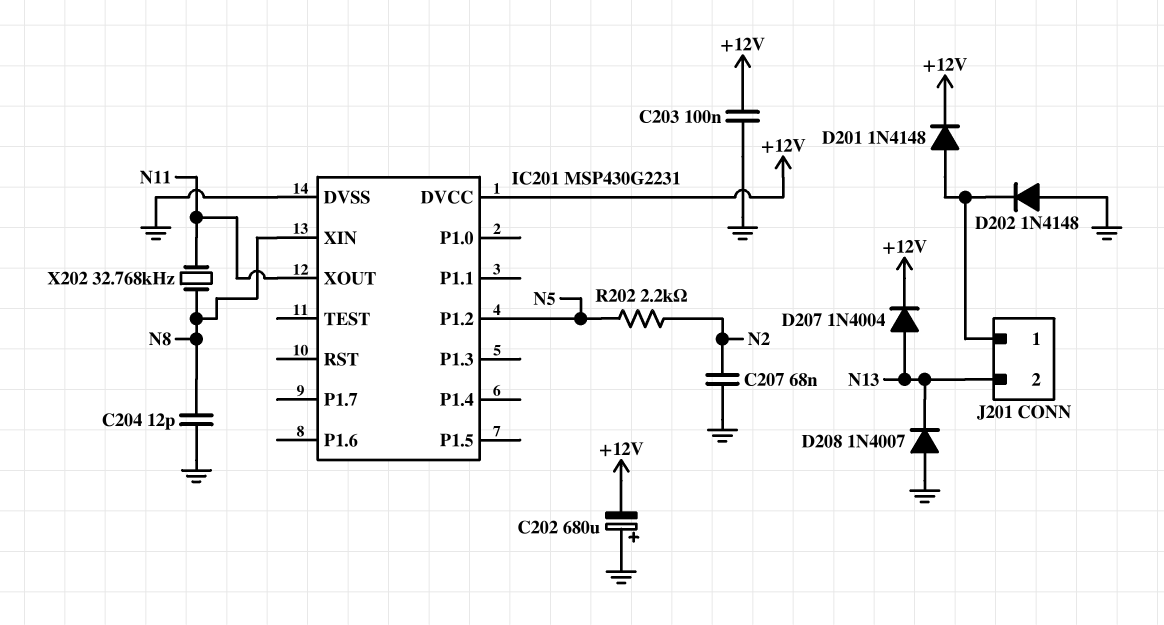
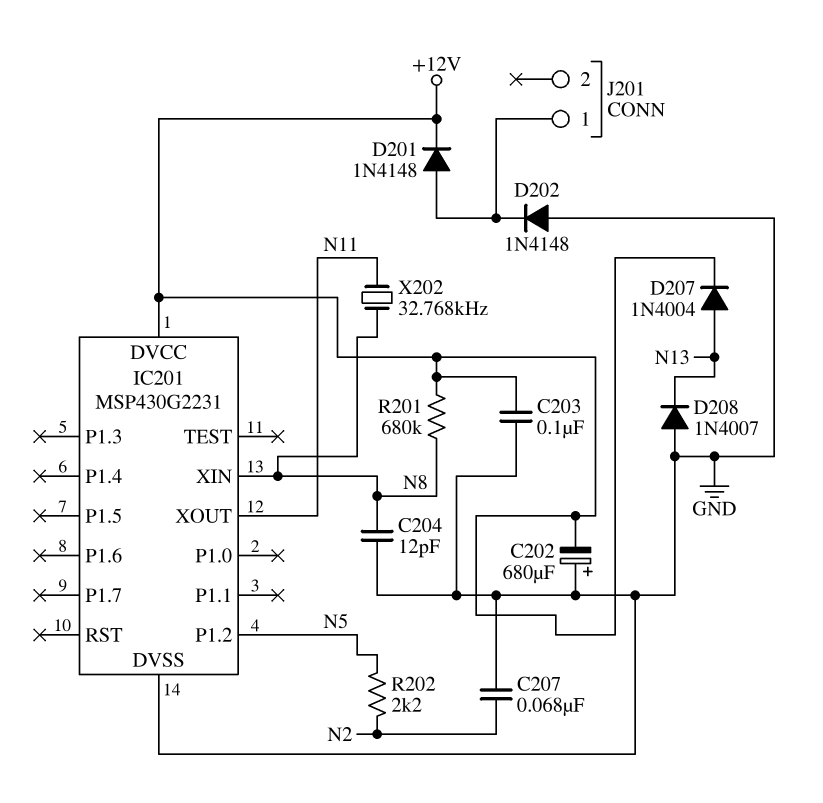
J201 pin 2: N13 -> none
R201: none -> 680k (+12V, N8)

